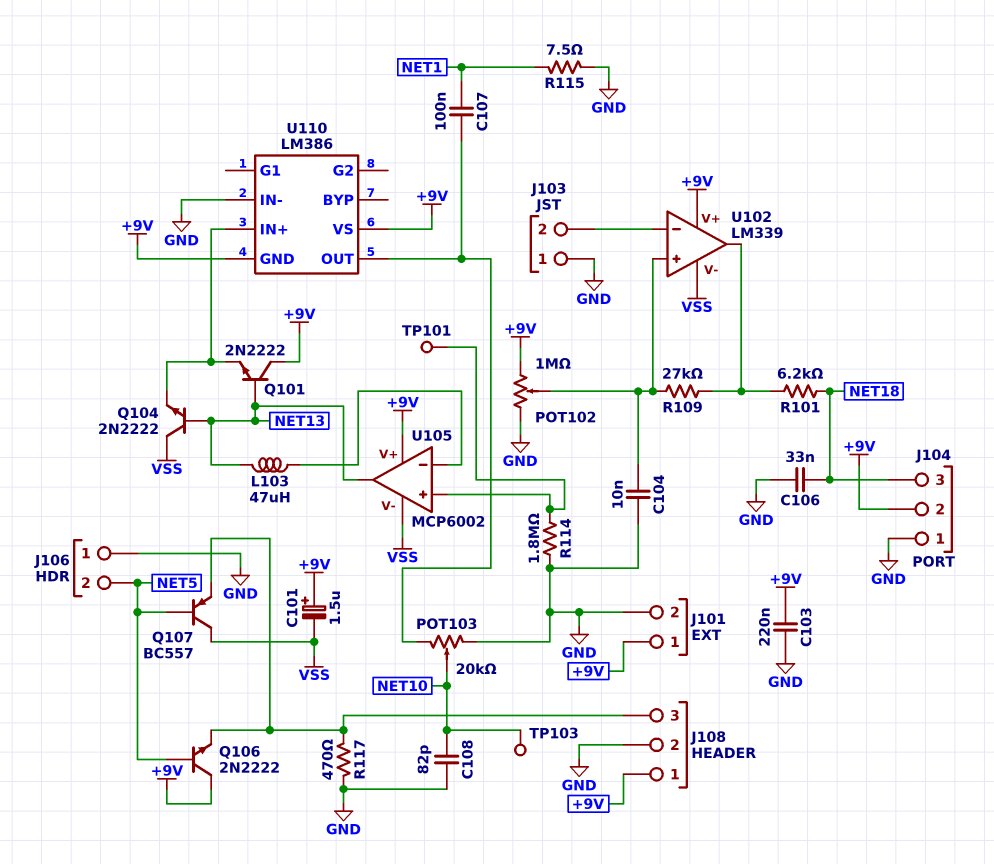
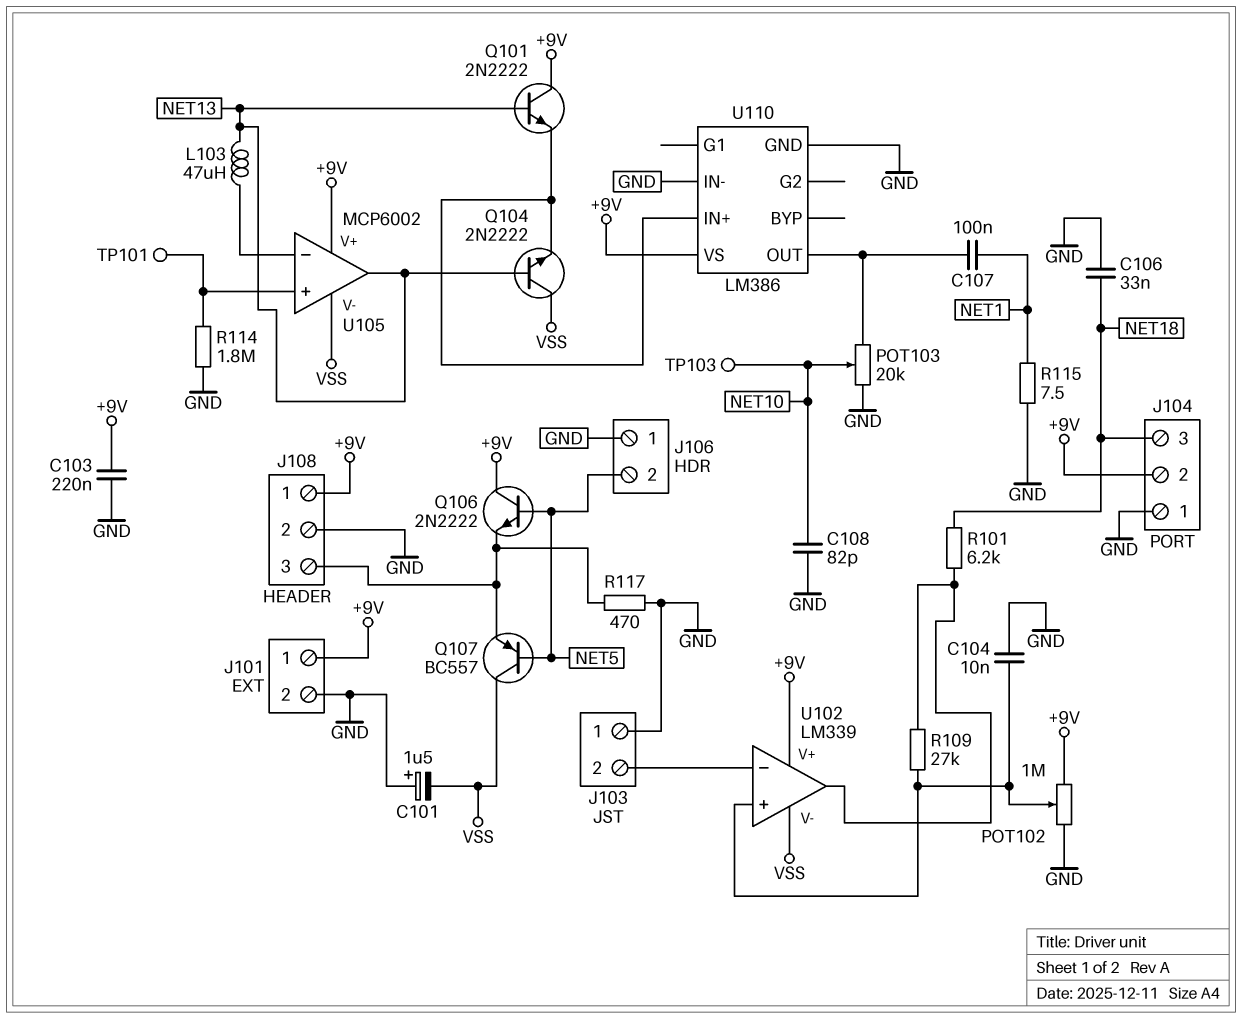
C101: 1.5uF (plus +9V, minus VSS) -> 1.5uF (plus GND, minus VSS)
U110 pin GND: +9V -> GND

